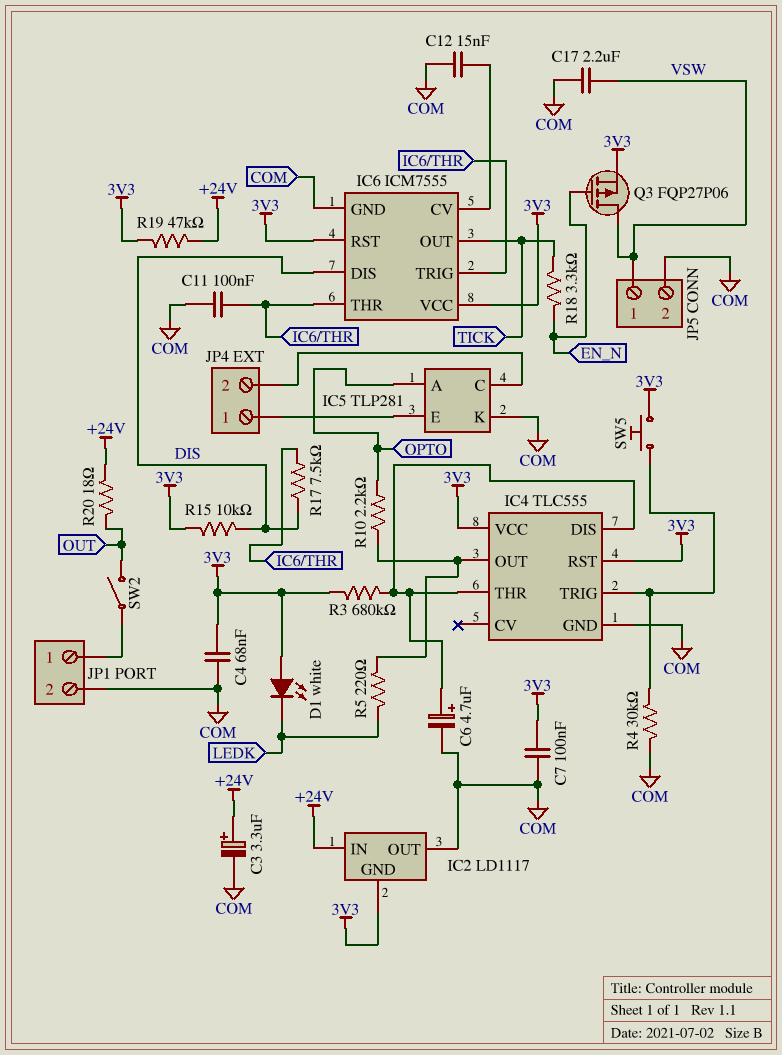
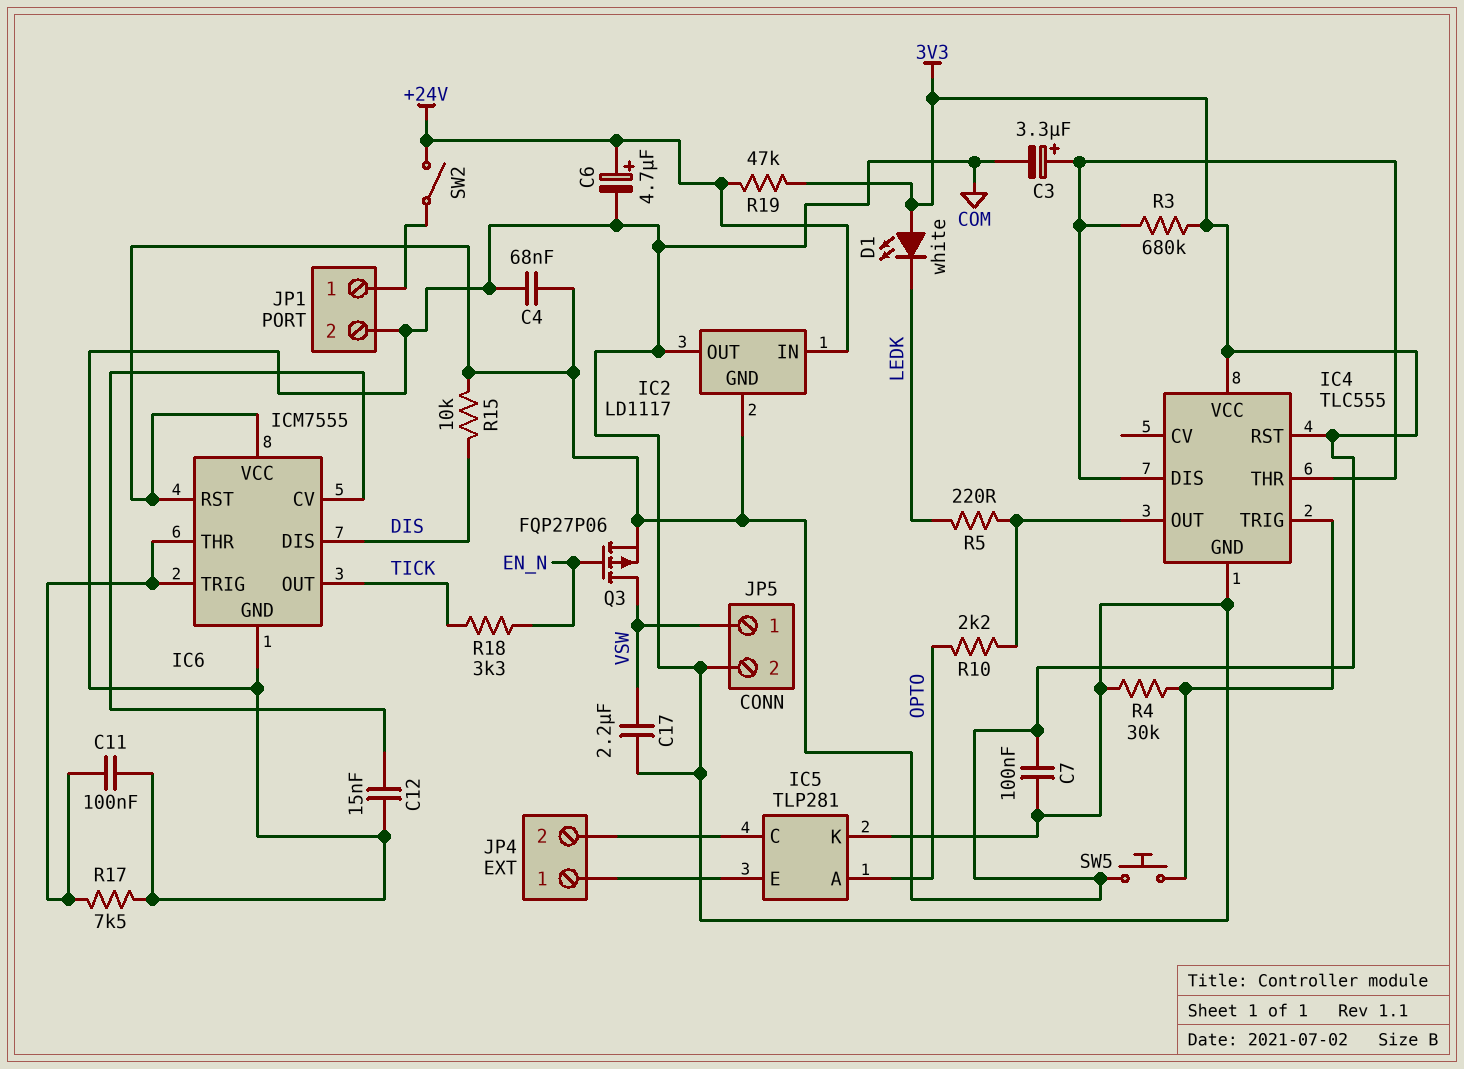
C3: 3.3uF (plus +24V, minus COM) -> 3.3uF (plus IC4/DIS, minus COM)
C6: 4.7uF (plus IC4/DIS, minus COM) -> 4.7uF (plus +24V, minus COM)
R17: 7.5k (DIS, IC6/THR) -> 7.5k (COM, IC6/THR)
R20: 18 (+24V, OUT) -> none
SW2: switch (JP1/1, OUT) -> switch (+24V, JP1/1)

